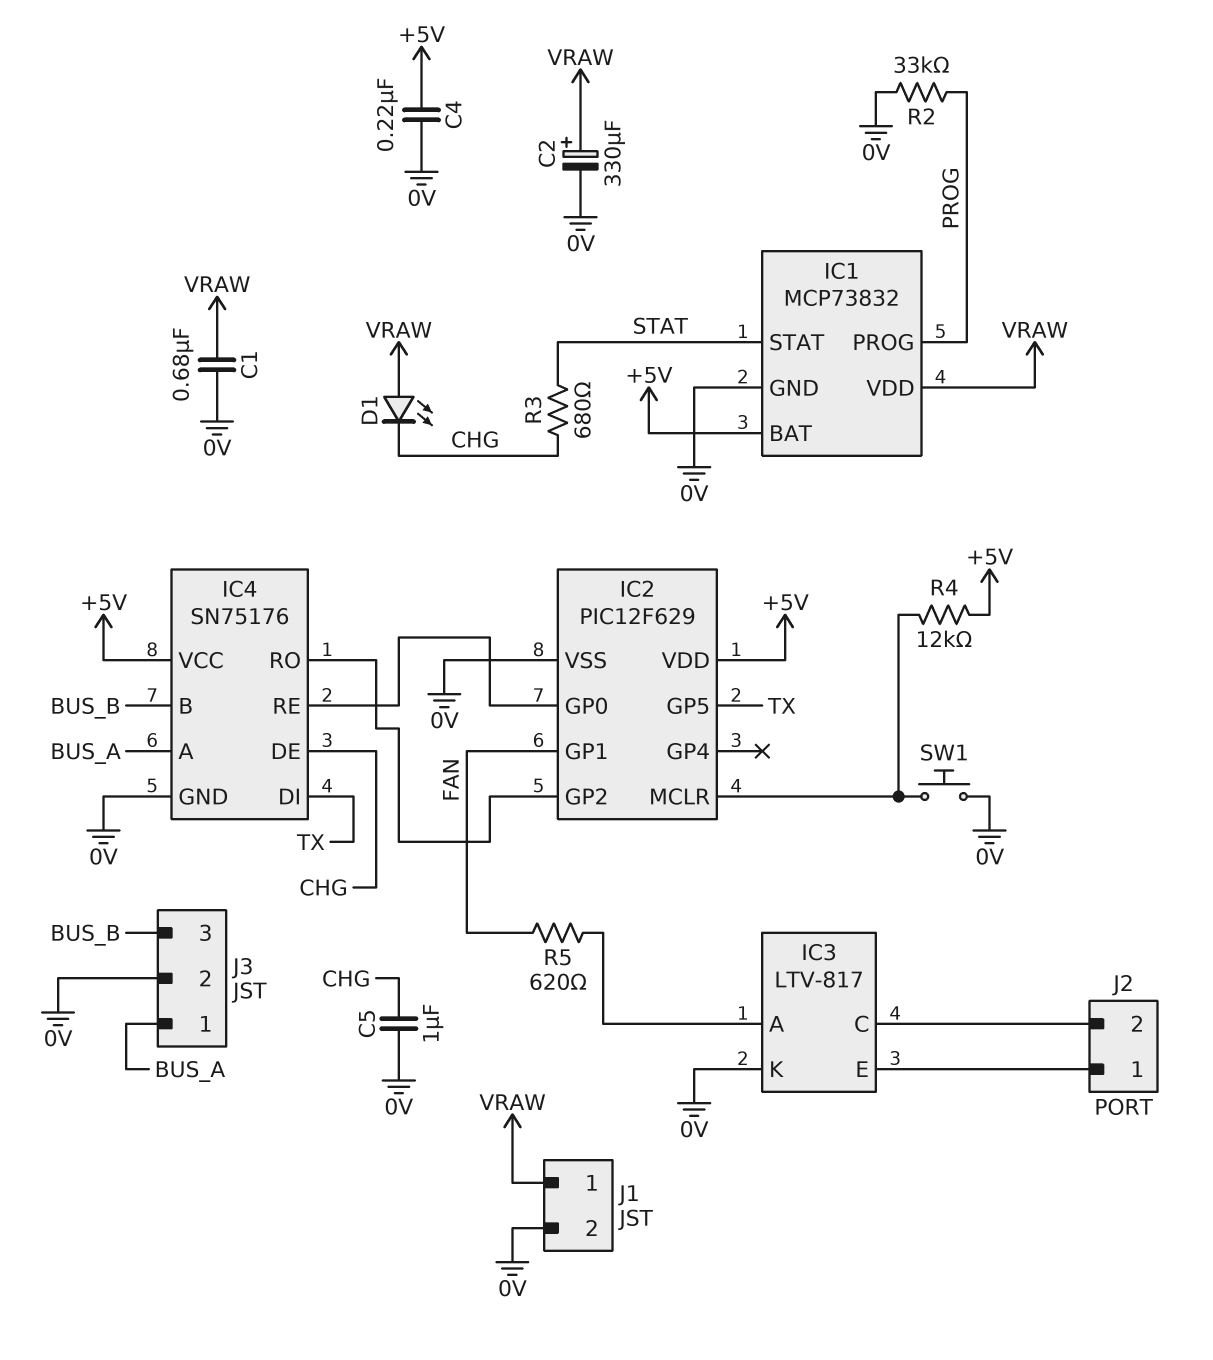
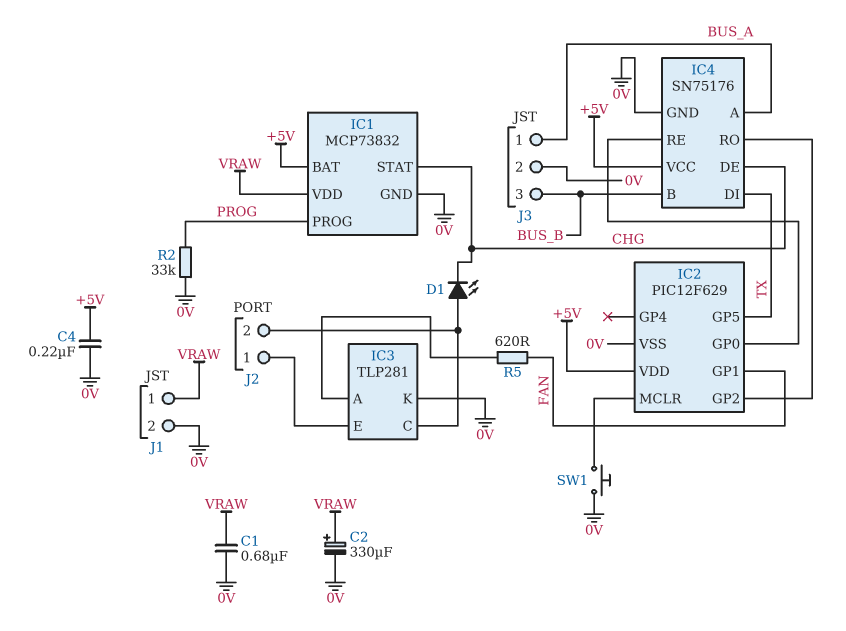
C5: 1uF (0V, CHG) -> none
D1: LED (A VRAW, K CHG) -> LED (A IC3/C, K CHG)
IC1 pin STAT: STAT -> CHG
IC3: LTV-817 -> TLP281
R3: 680 (CHG, STAT) -> none
R4: 12k (+5V, IC2/MCLR) -> none

